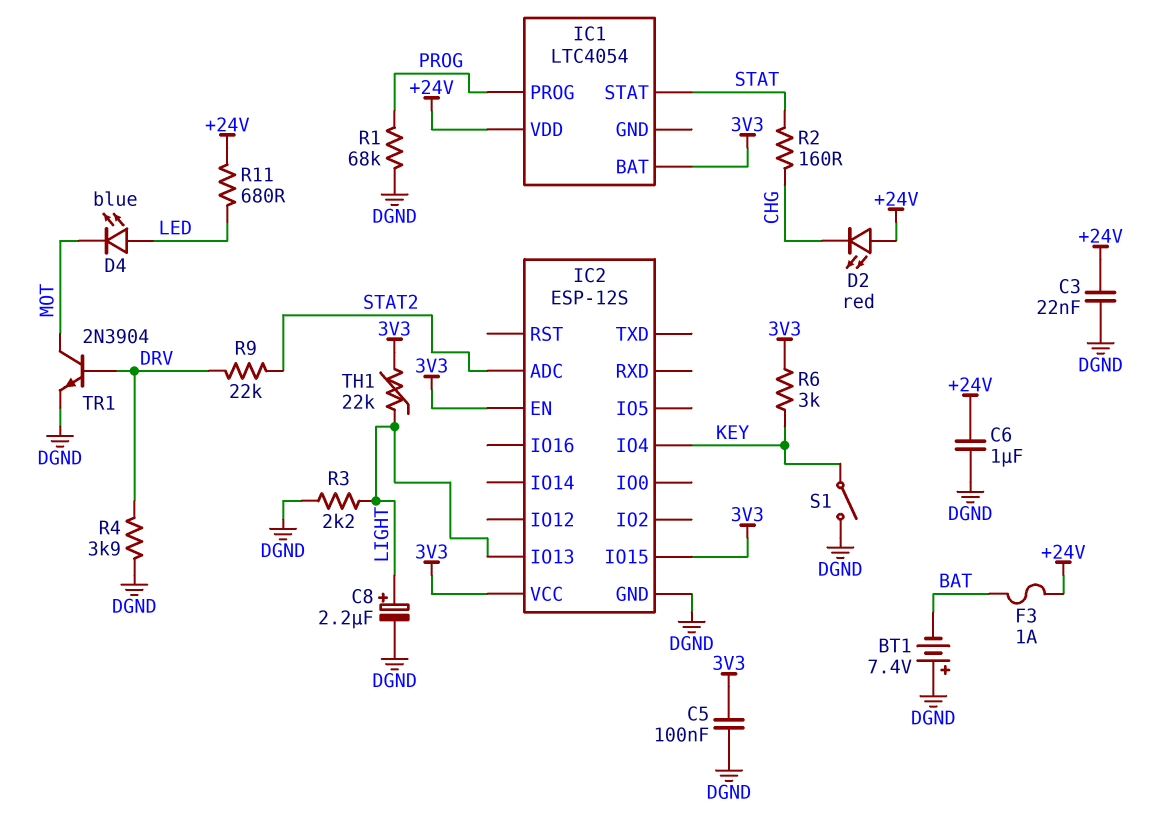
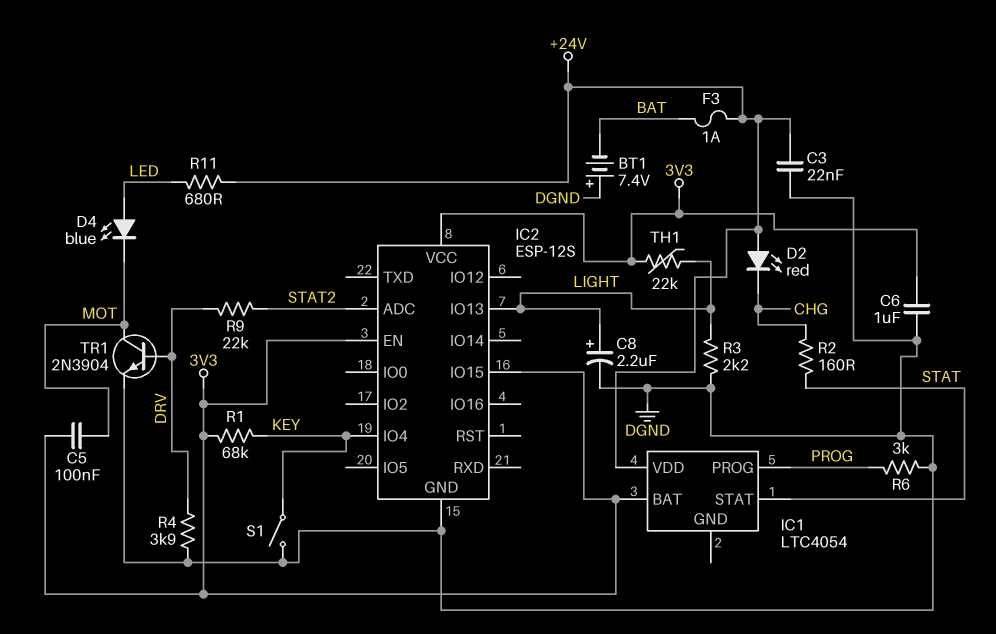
C5: 100nF (3V3, DGND) -> 100nF (3V3, MOT)
C6: 1uF (+24V, DGND) -> 1uF (3V3, DGND)
R1: 68k (DGND, PROG) -> 68k (3V3, KEY)
R6: 3k (3V3, KEY) -> 3k (DGND, PROG)

